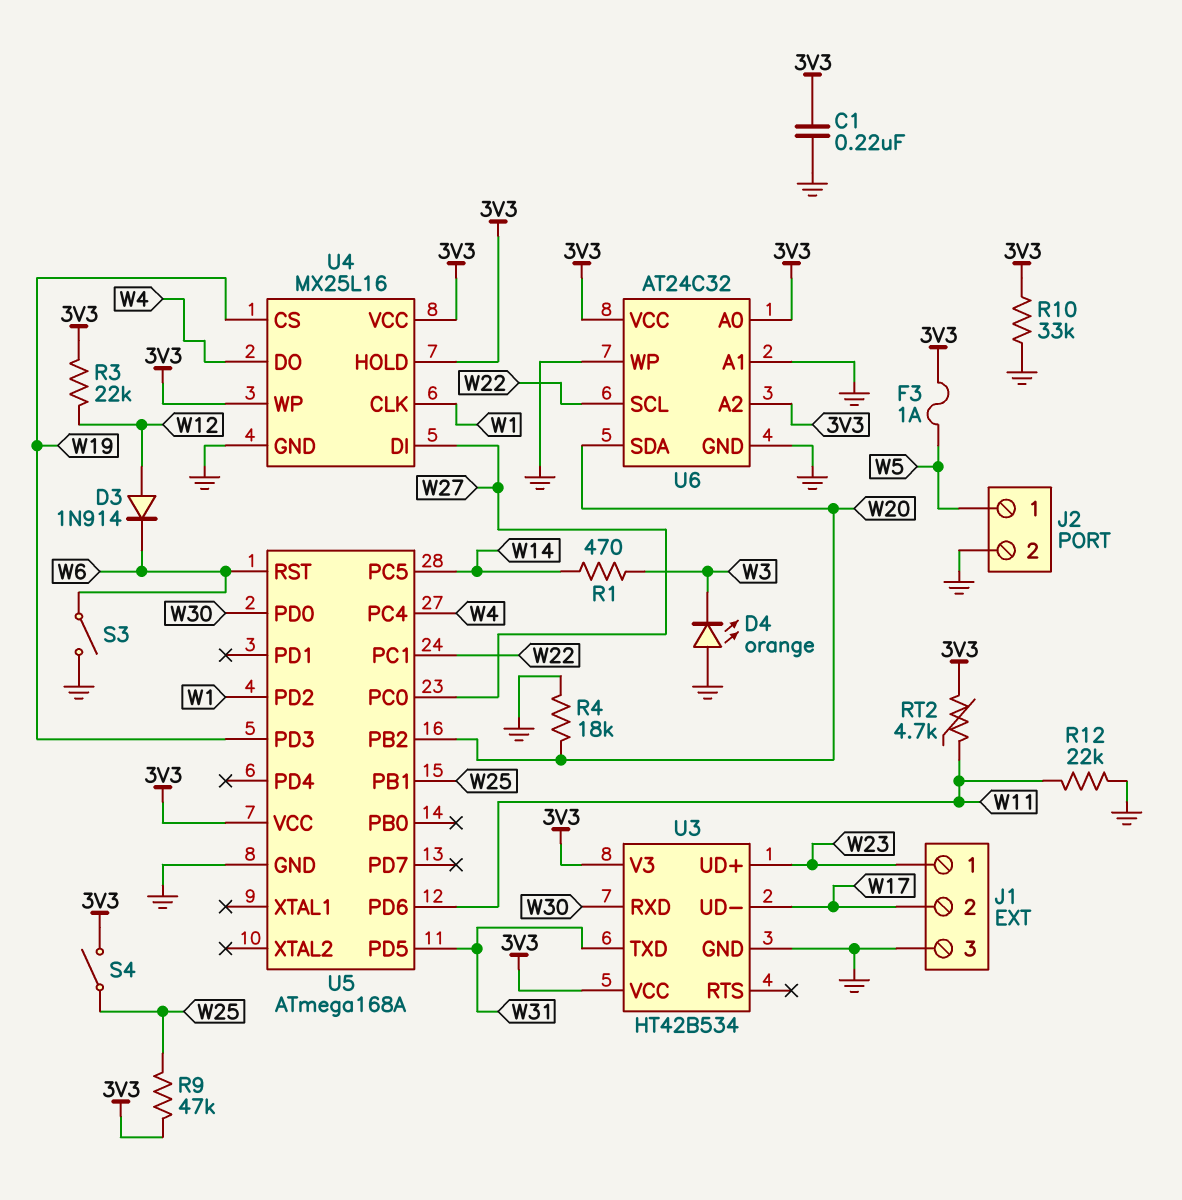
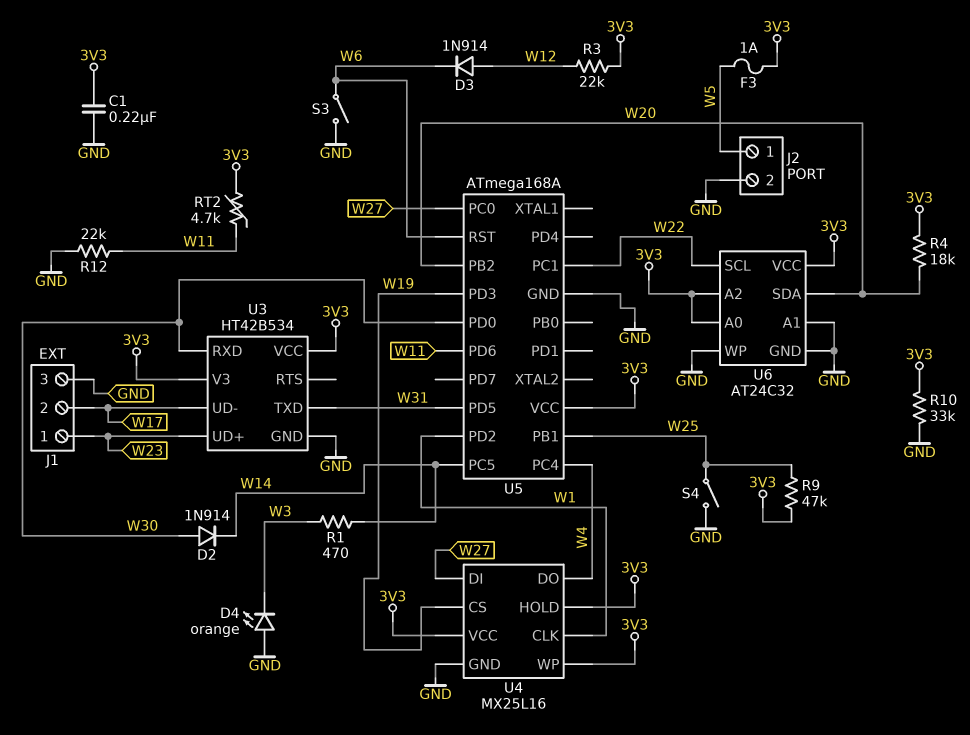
D2: none -> diode 1N914 (A W30, K W14)
R4: 18k (GND, W20) -> 18k (3V3, W20)
S4: switch (3V3, W25) -> switch (GND, W25)

